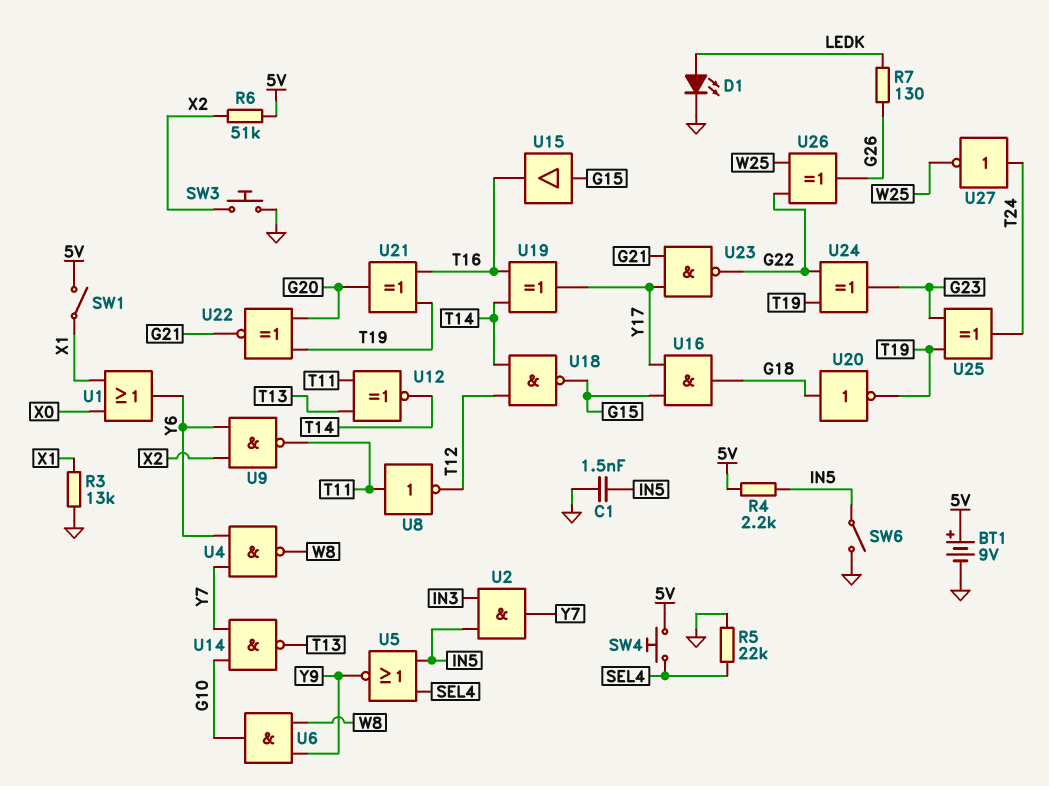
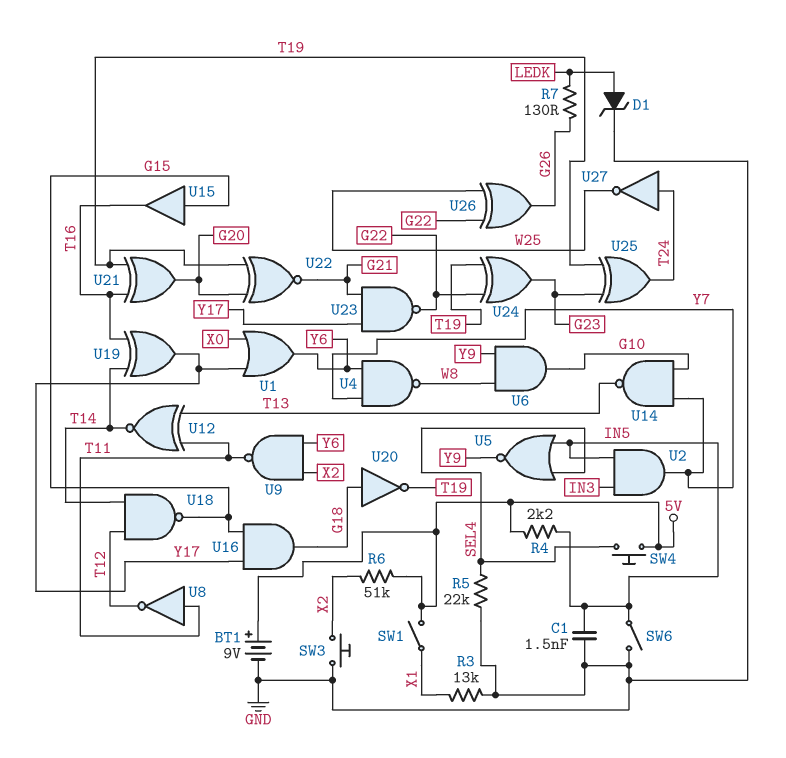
D1: LED (A LEDK, K GND) -> zener (A LEDK, K GND)
U1: OR (in X0, in X1, out Y6) -> OR (in X0, in Y17, out Y6)

